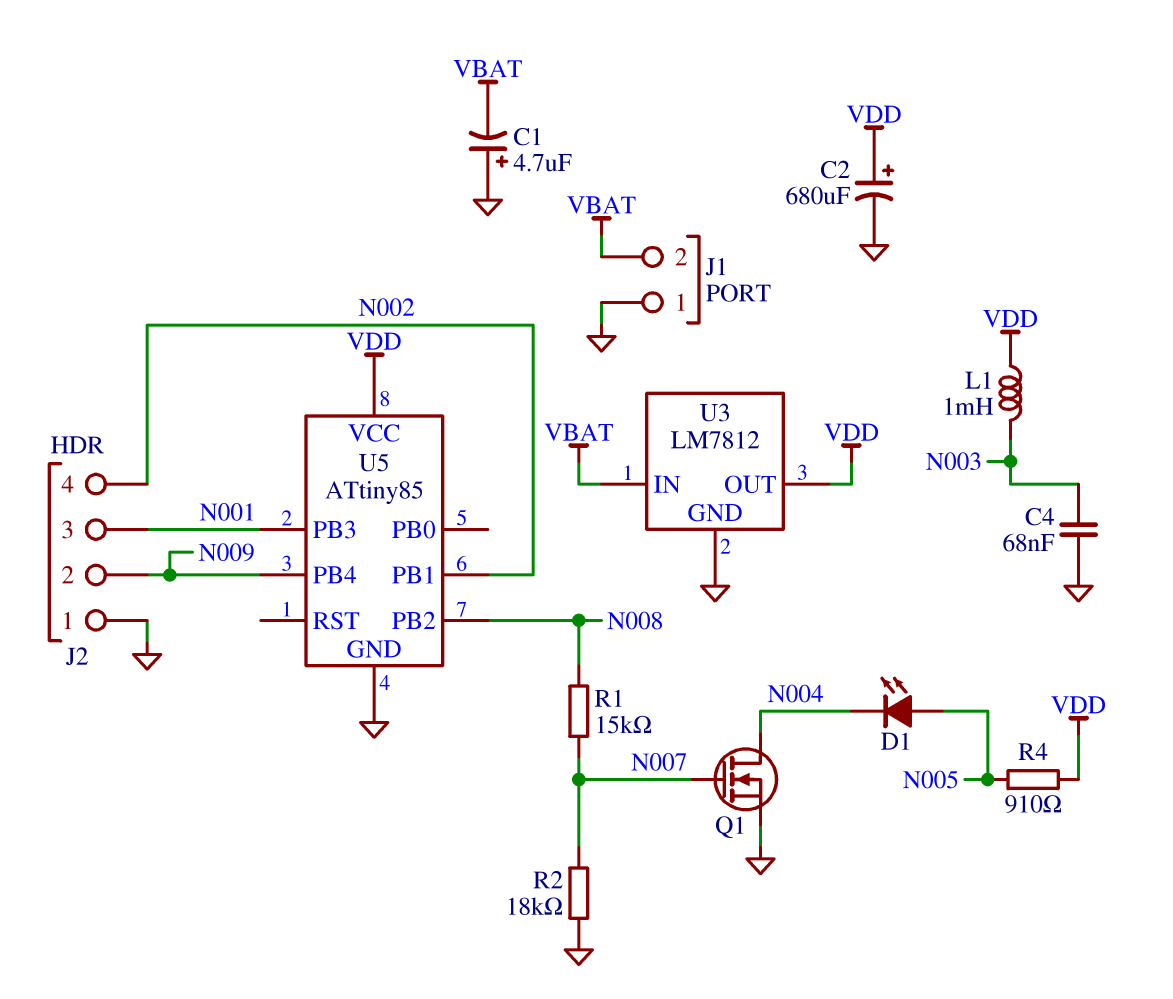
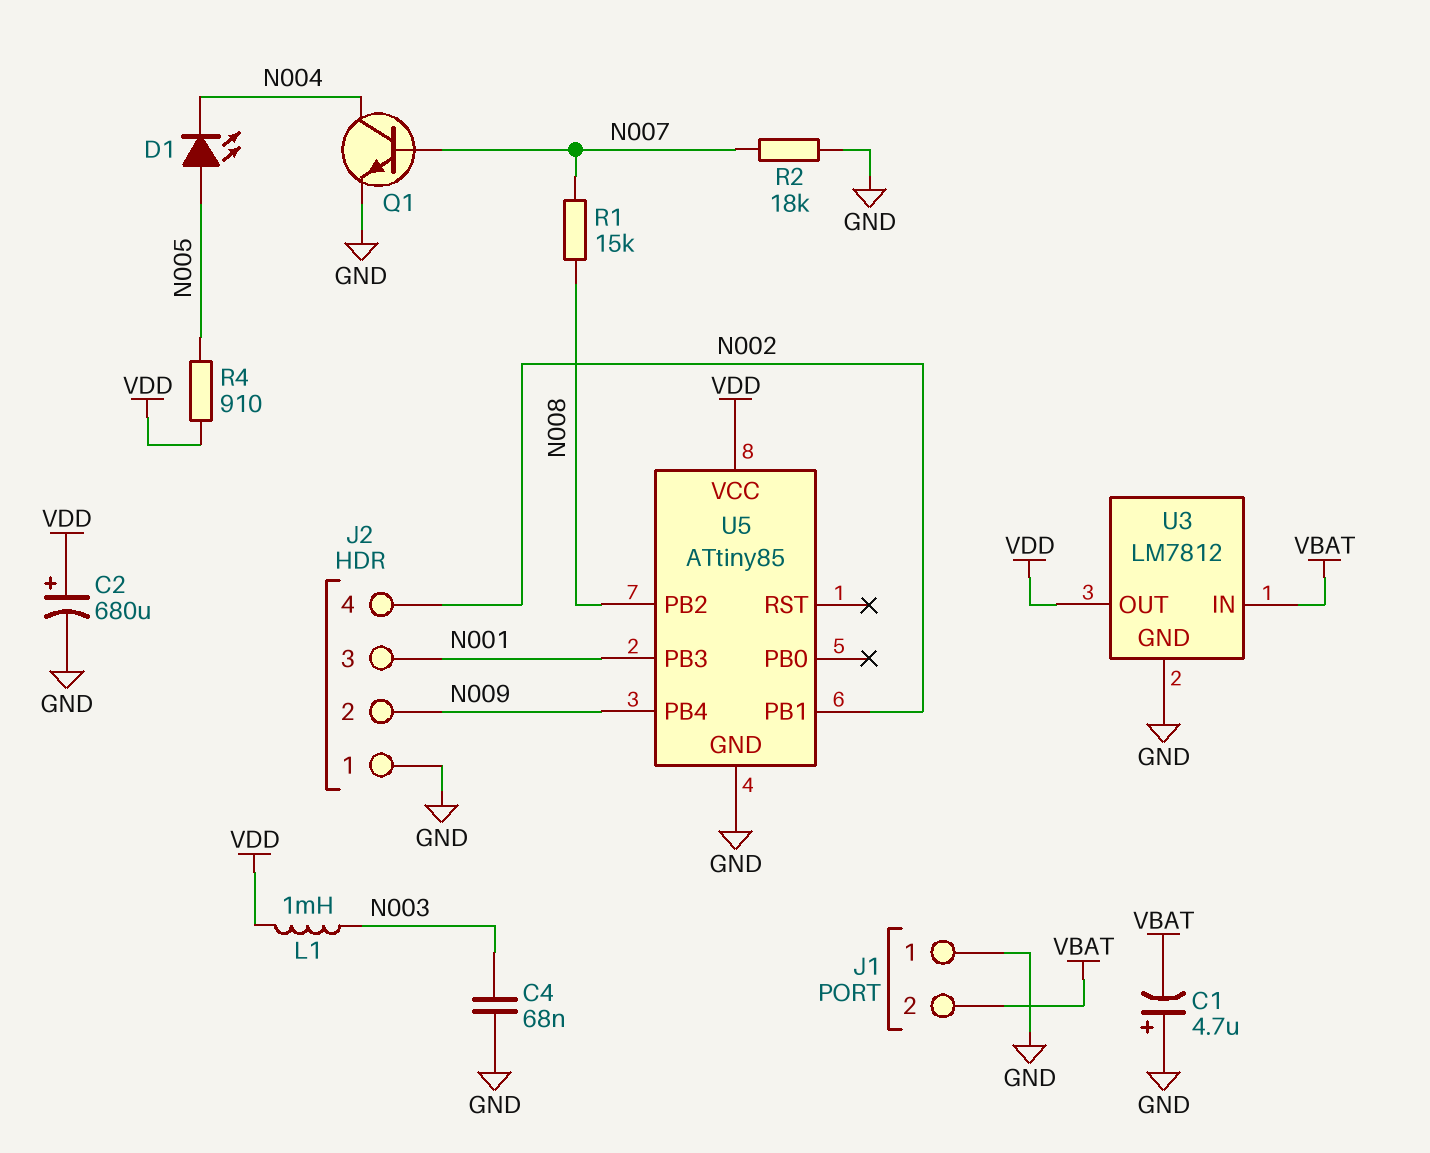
Q1: NMOS (G N007, D N004, S GND) -> NPN (B N007, C N004, E GND)

